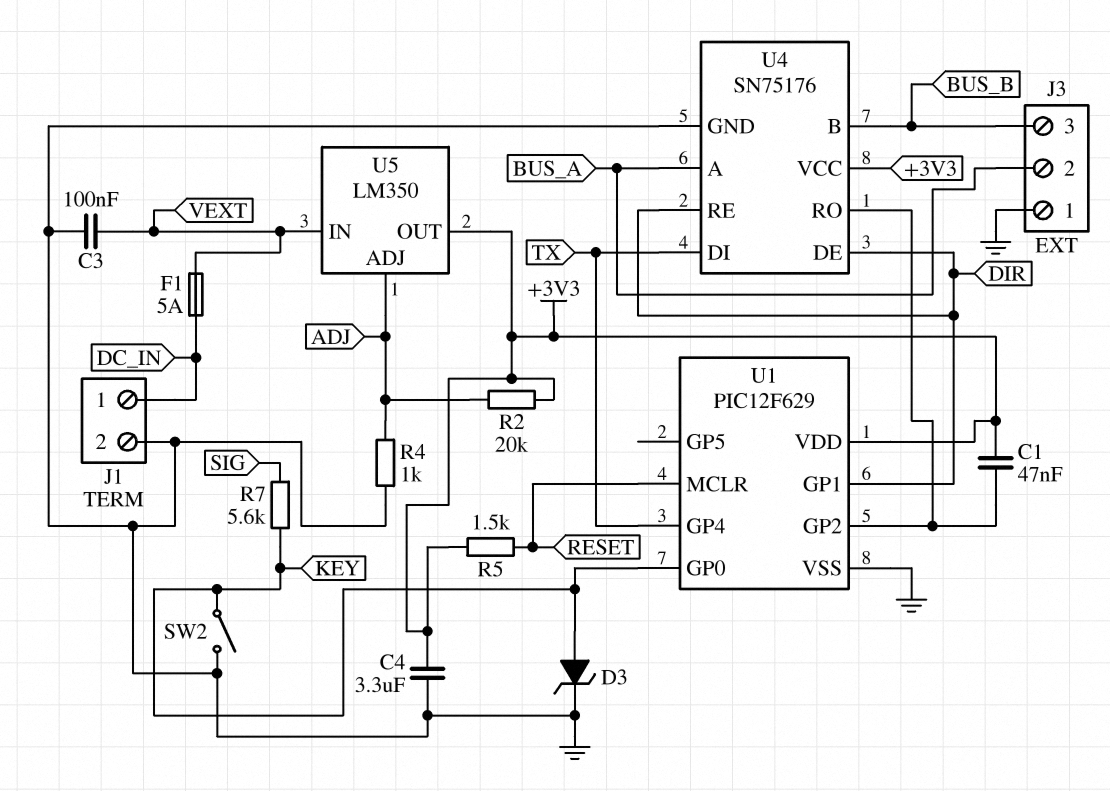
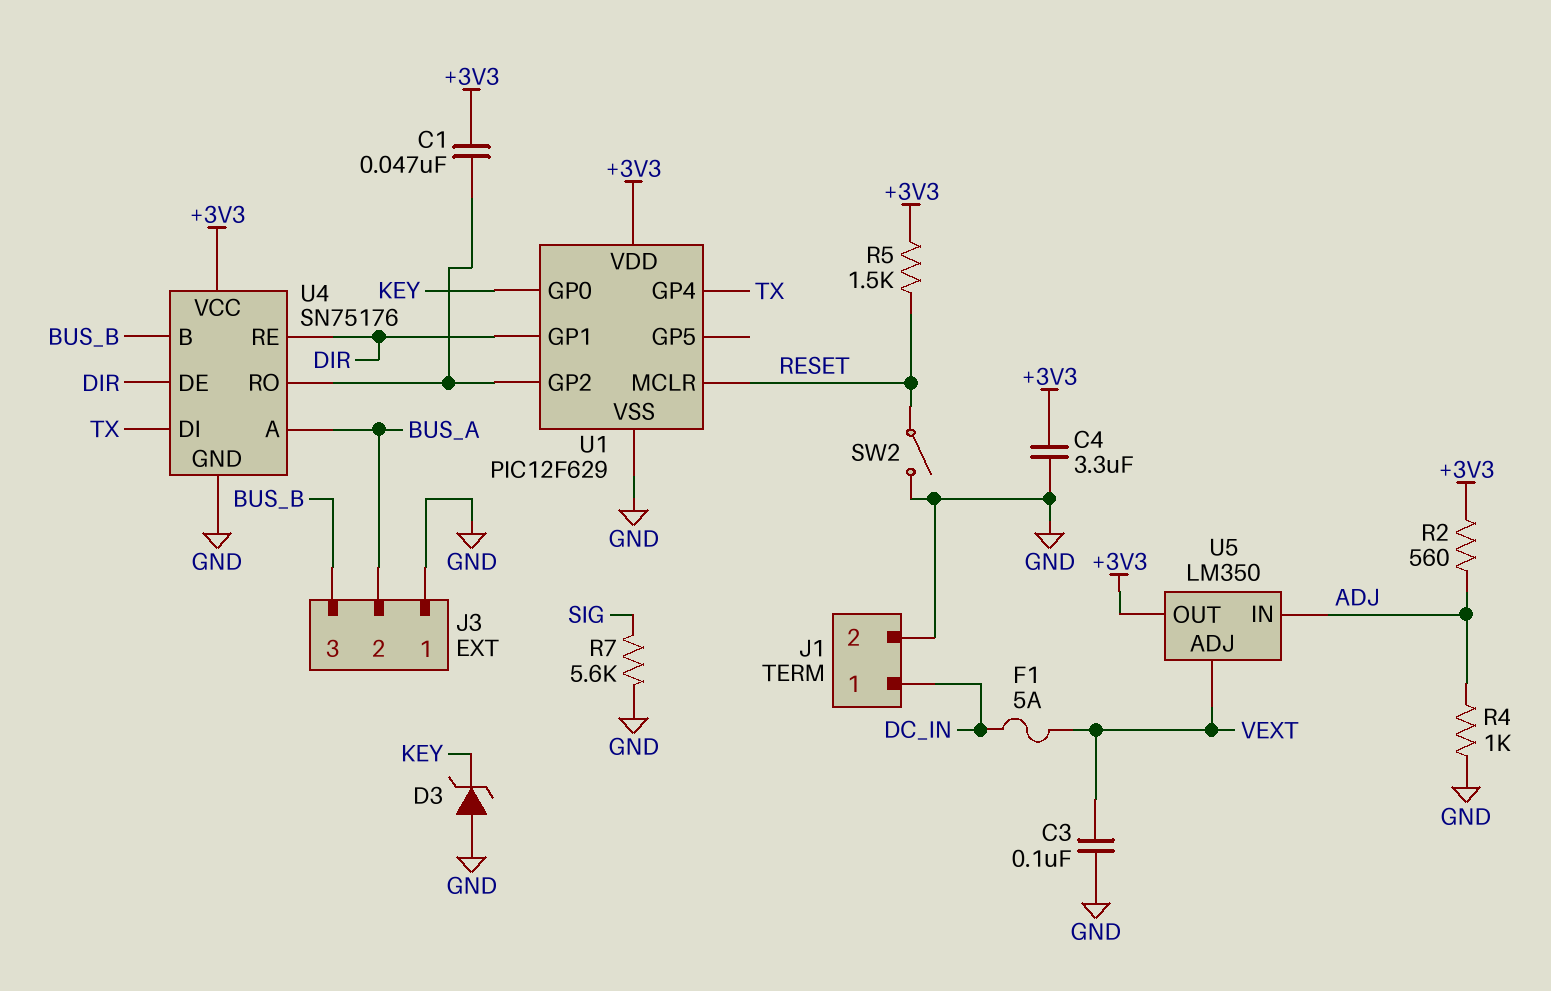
D3: zener (A KEY, K GND) -> zener (A GND, K KEY)
R2: 20k (+3V3, ADJ) -> 560 (+3V3, ADJ)
R7: 5.6k (KEY, SIG) -> 5.6k (GND, SIG)
SW2: switch (GND, KEY) -> switch (GND, RESET)
U5 pin ADJ: ADJ -> VEXT
U5 pin IN: VEXT -> ADJ

